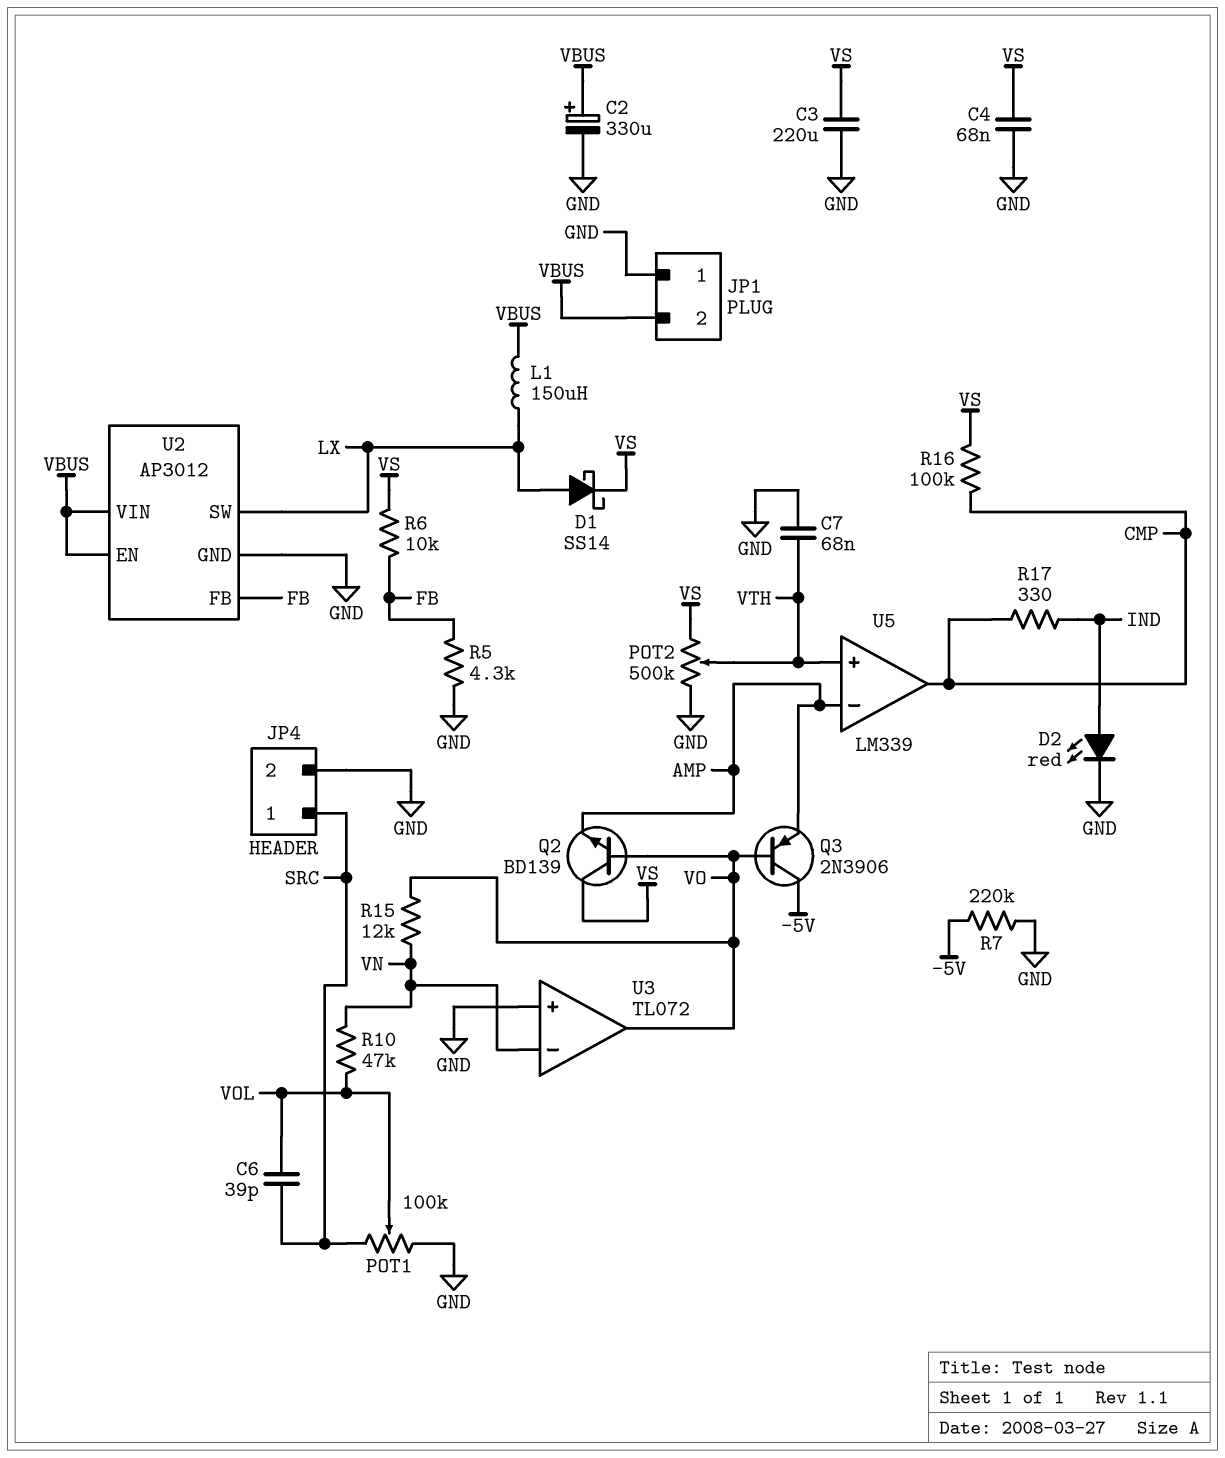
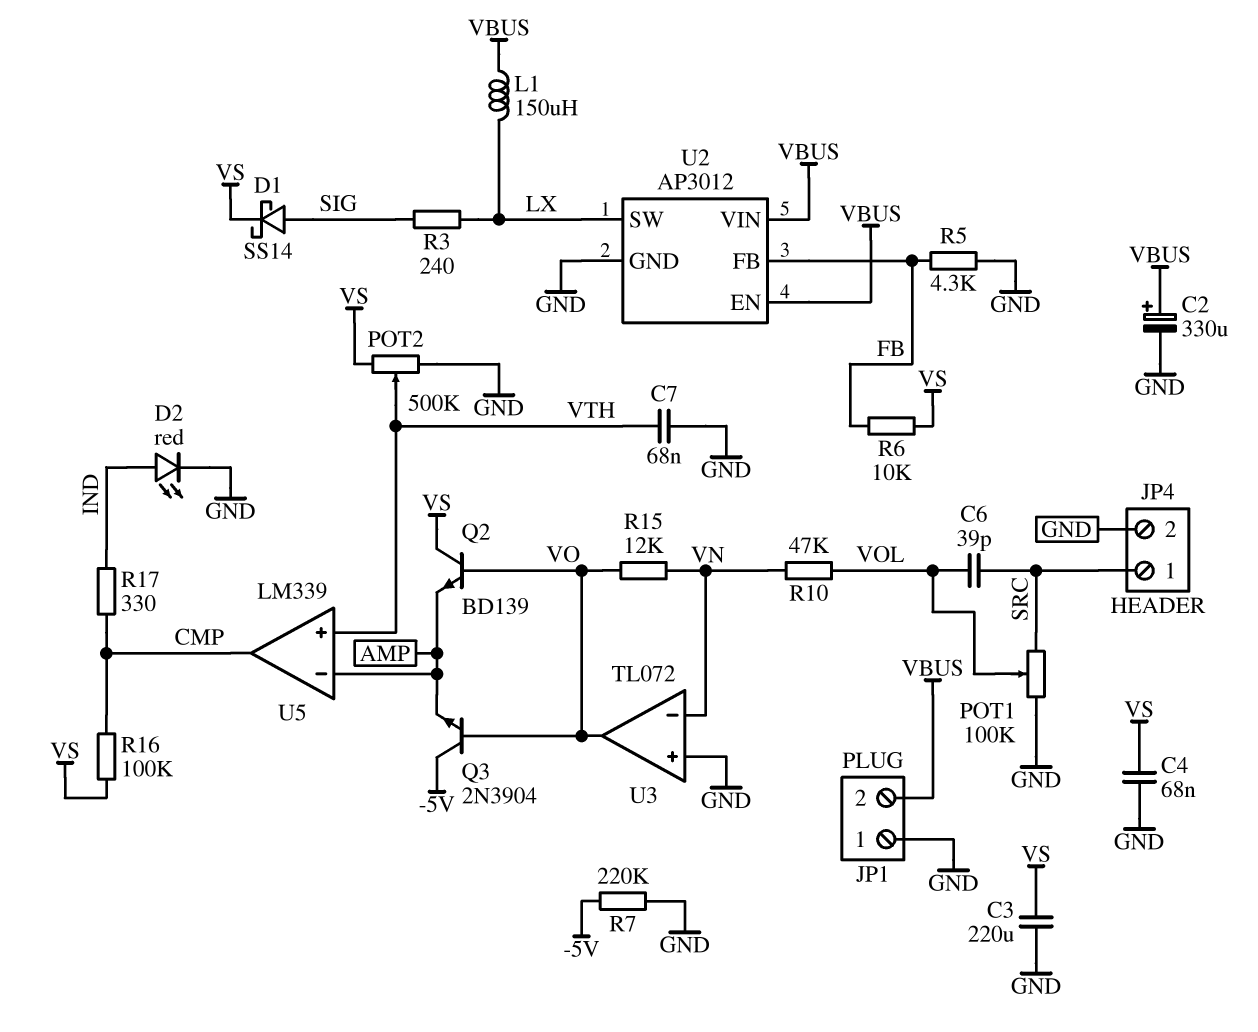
D1: schottky SS14 (A LX, K VS) -> schottky SS14 (A SIG, K VS)
Q3: PNP 2N3906 (B VO, C -5V, E AMP) -> NPN 2N3904 (B VO, C -5V, E AMP)
R3: none -> 240 (LX, SIG)

